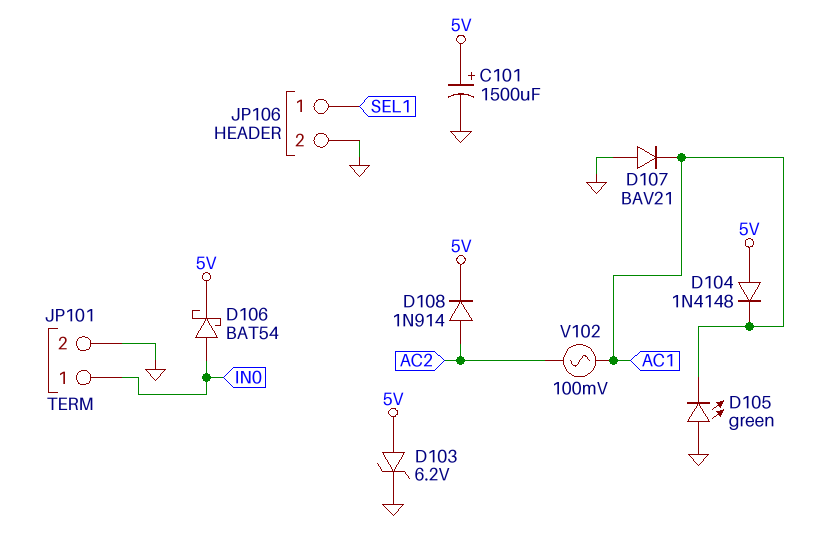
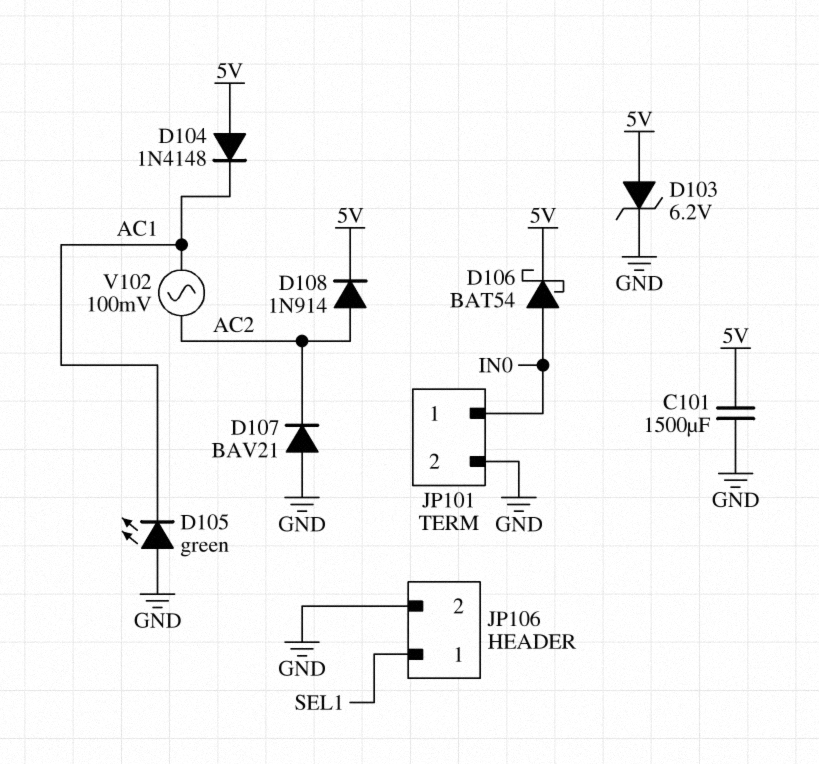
C101: 1500uF (plus 5V, minus GND) -> 1500uF (5V, GND)
D107: diode BAV21 (A GND, K AC1) -> diode BAV21 (A GND, K AC2)

